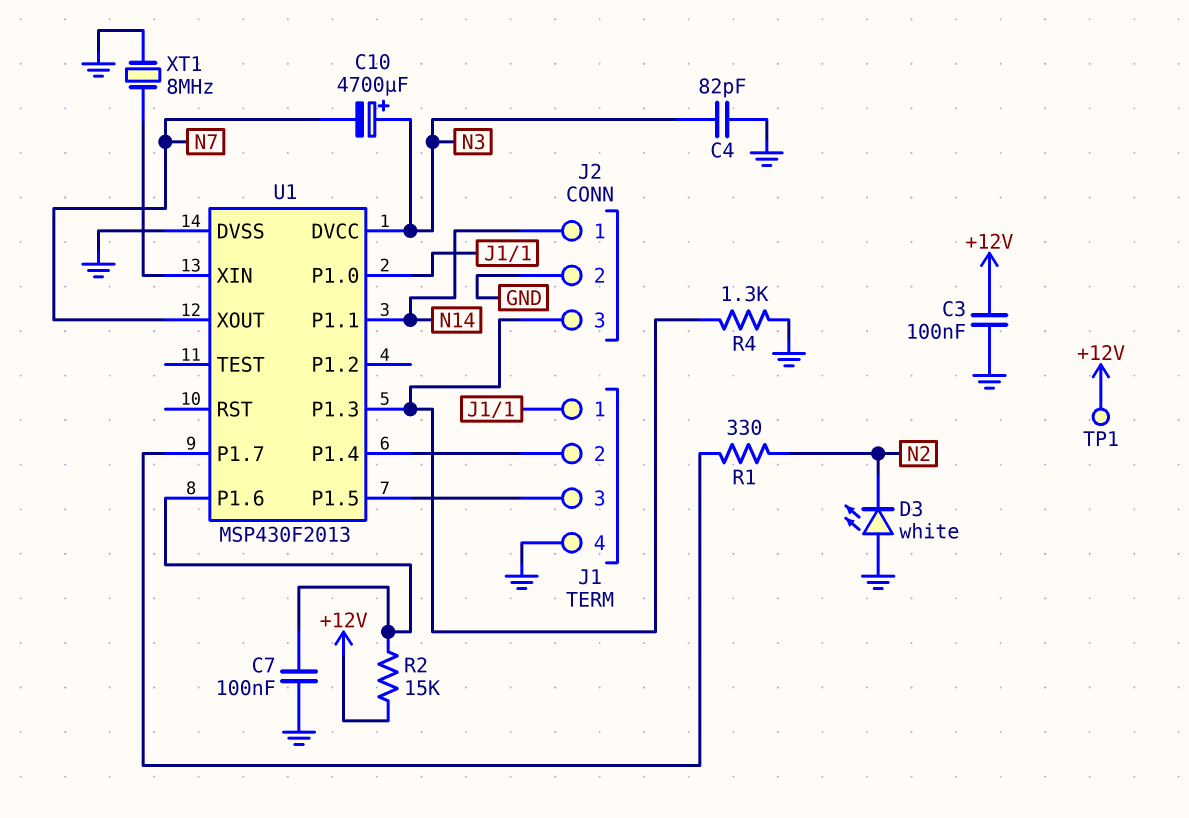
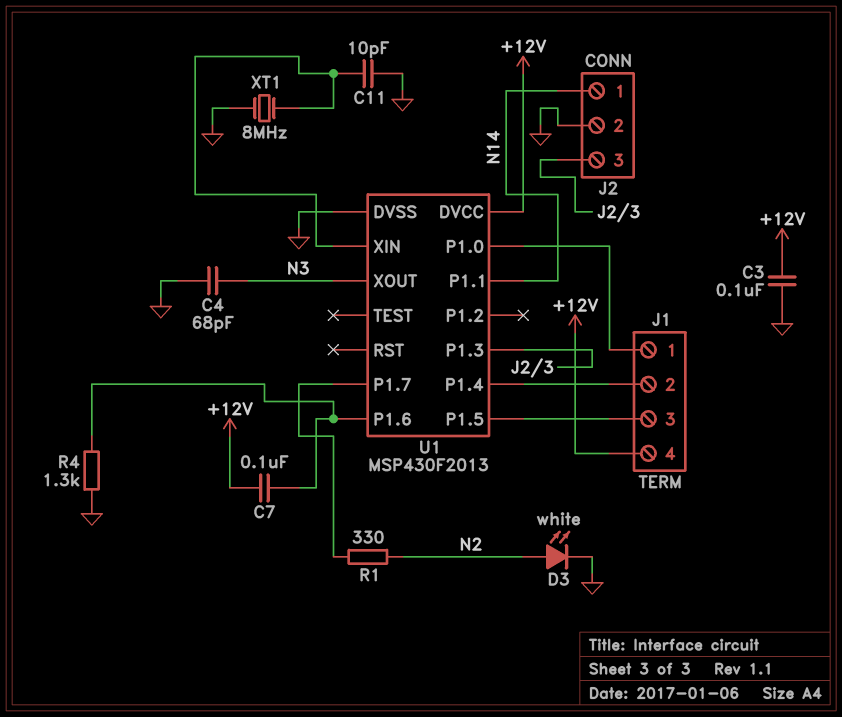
C4: 82pF (GND, N3) -> 68pF (GND, N3)
C7: 100nF (GND, U1/P1.6) -> 100nF (+12V, U1/P1.6)
C10: 4700uF (plus N3, minus N7) -> none
C11: none -> 10pF (GND, U1/XIN)
D3: LED white (A GND, K N2) -> LED white (A N2, K GND)
J1 pin 4: GND -> +12V
R2: 15k (+12V, U1/P1.6) -> none
R4: 1.3k (GND, J2/3) -> 1.3k (GND, U1/P1.6)
TP1: test point (+12V) -> none
U1 pin DVCC: N3 -> +12V
U1 pin XOUT: N7 -> N3

